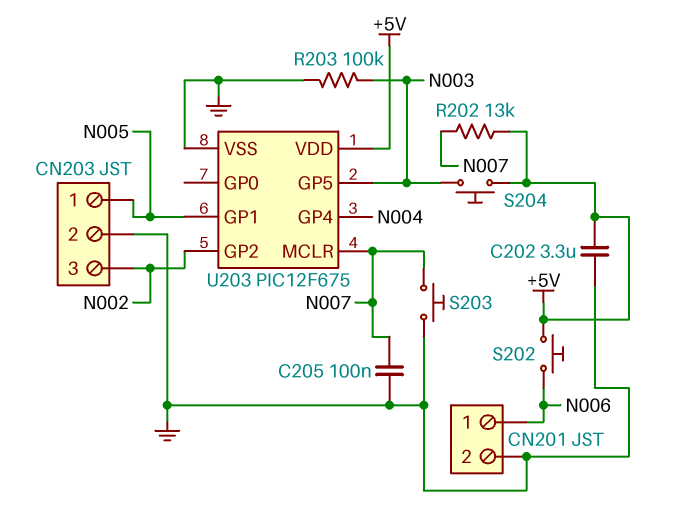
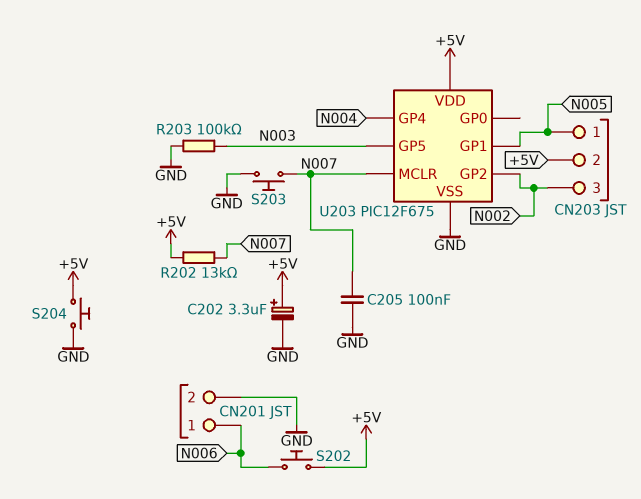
C202: 3.3uF (+5V, GND) -> 3.3uF (plus +5V, minus GND)
CN203 pin 2: GND -> +5V
S204: button (+5V, N003) -> button (+5V, GND)

